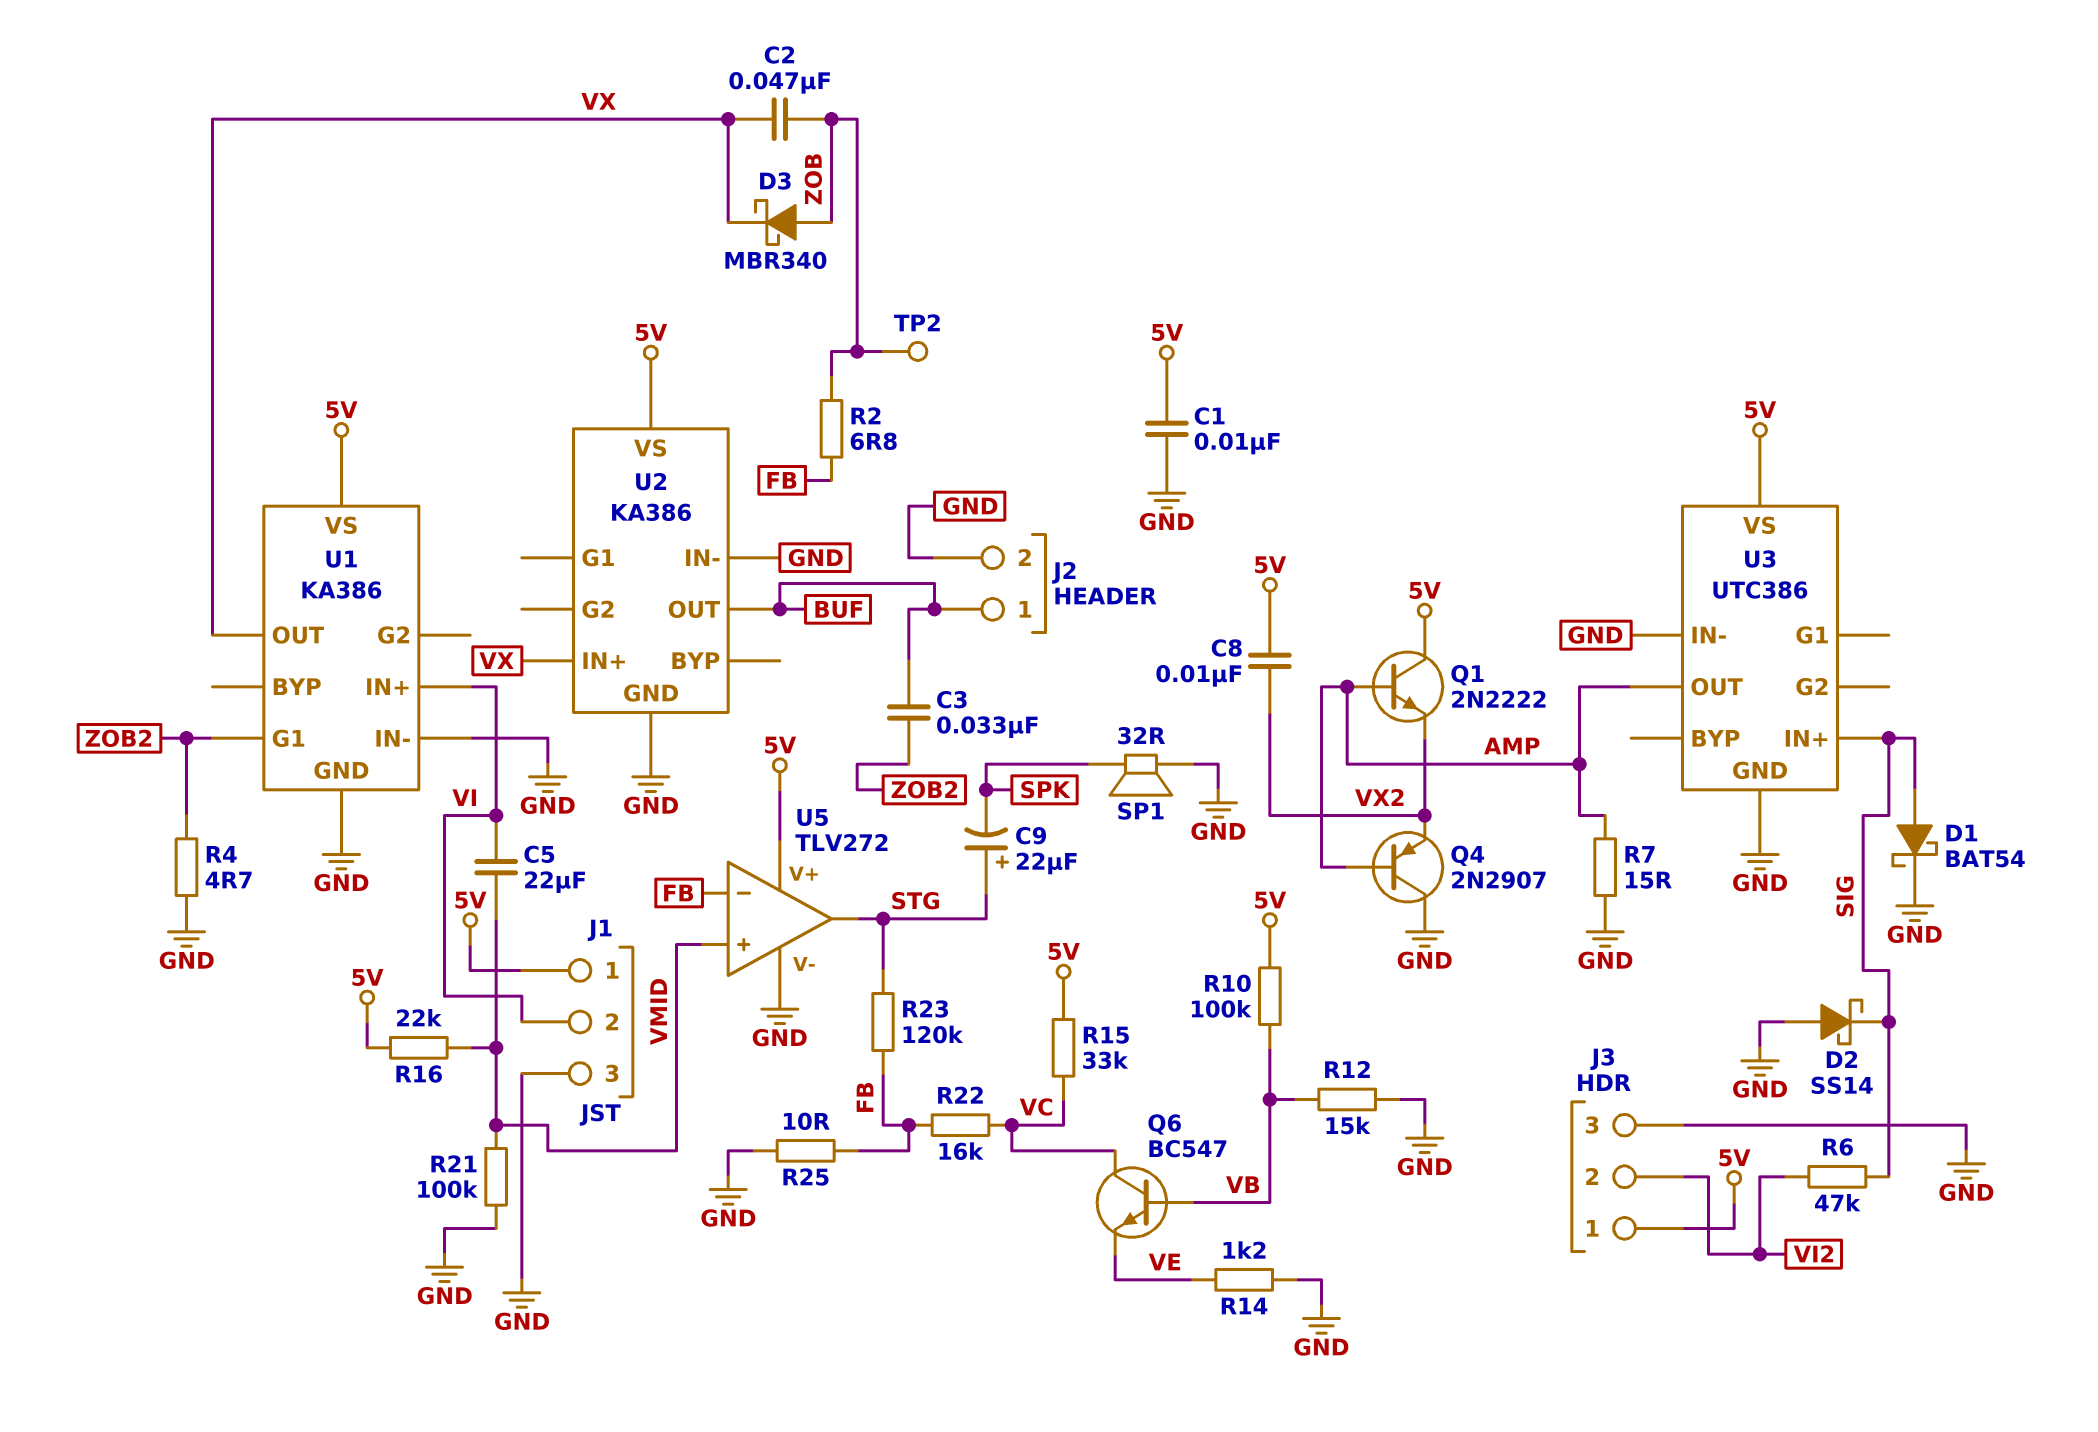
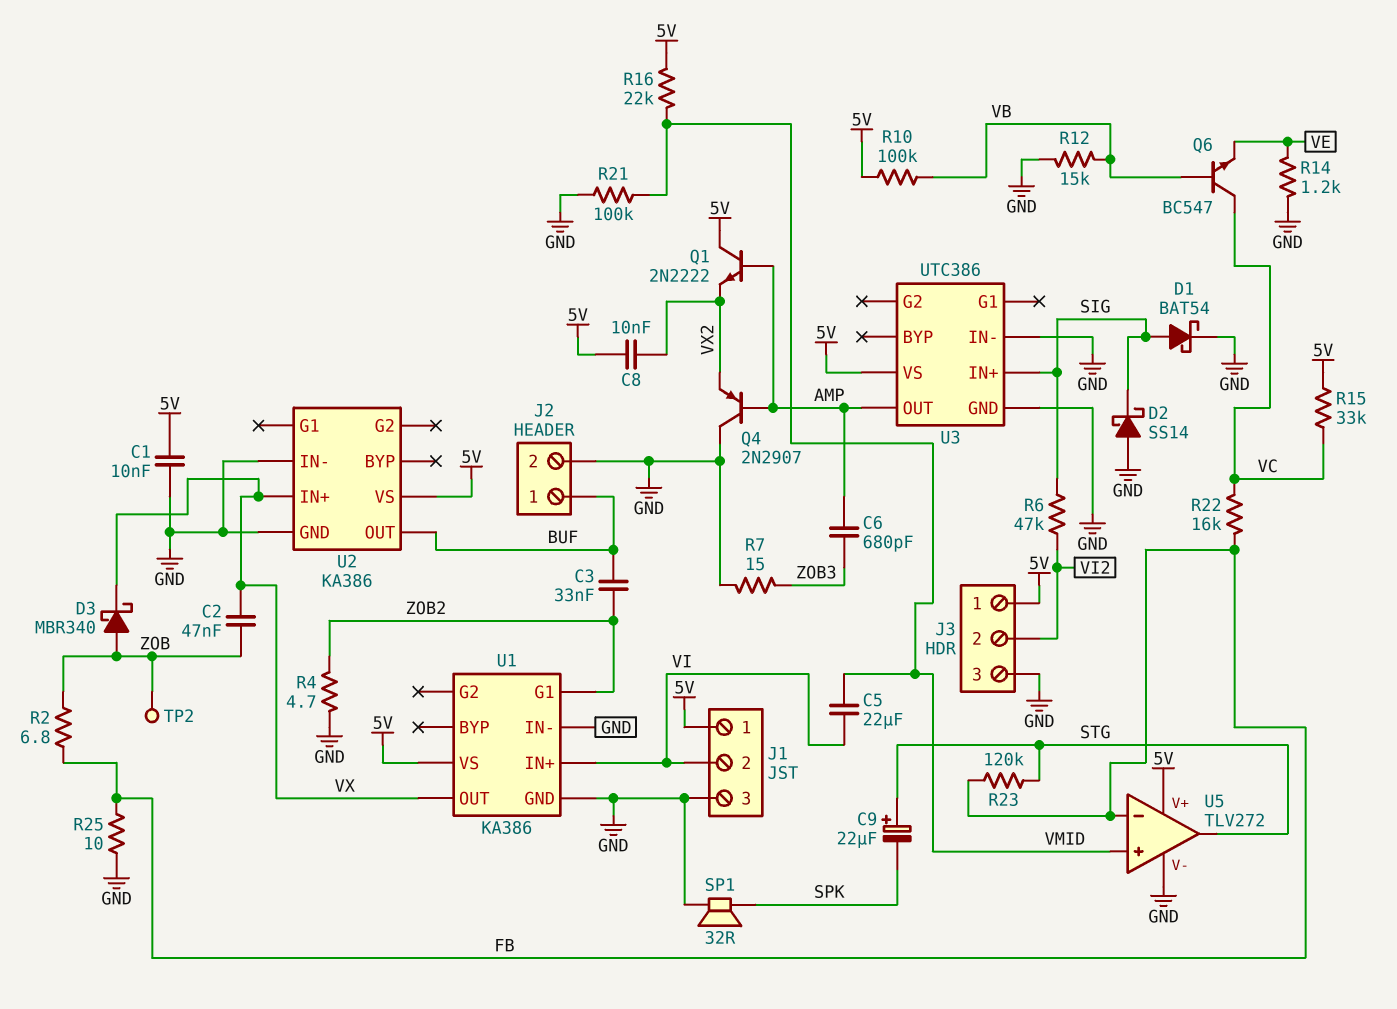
C6: none -> 680pF (AMP, ZOB3)
R7: 15 (AMP, GND) -> 15 (GND, ZOB3)

